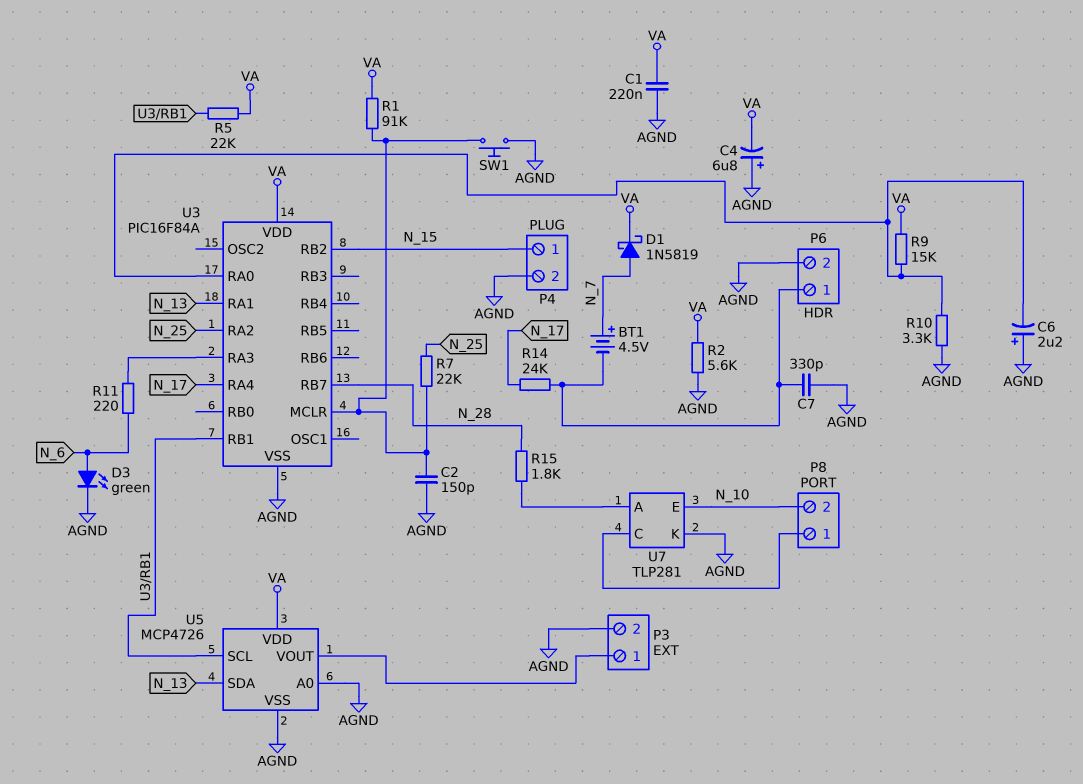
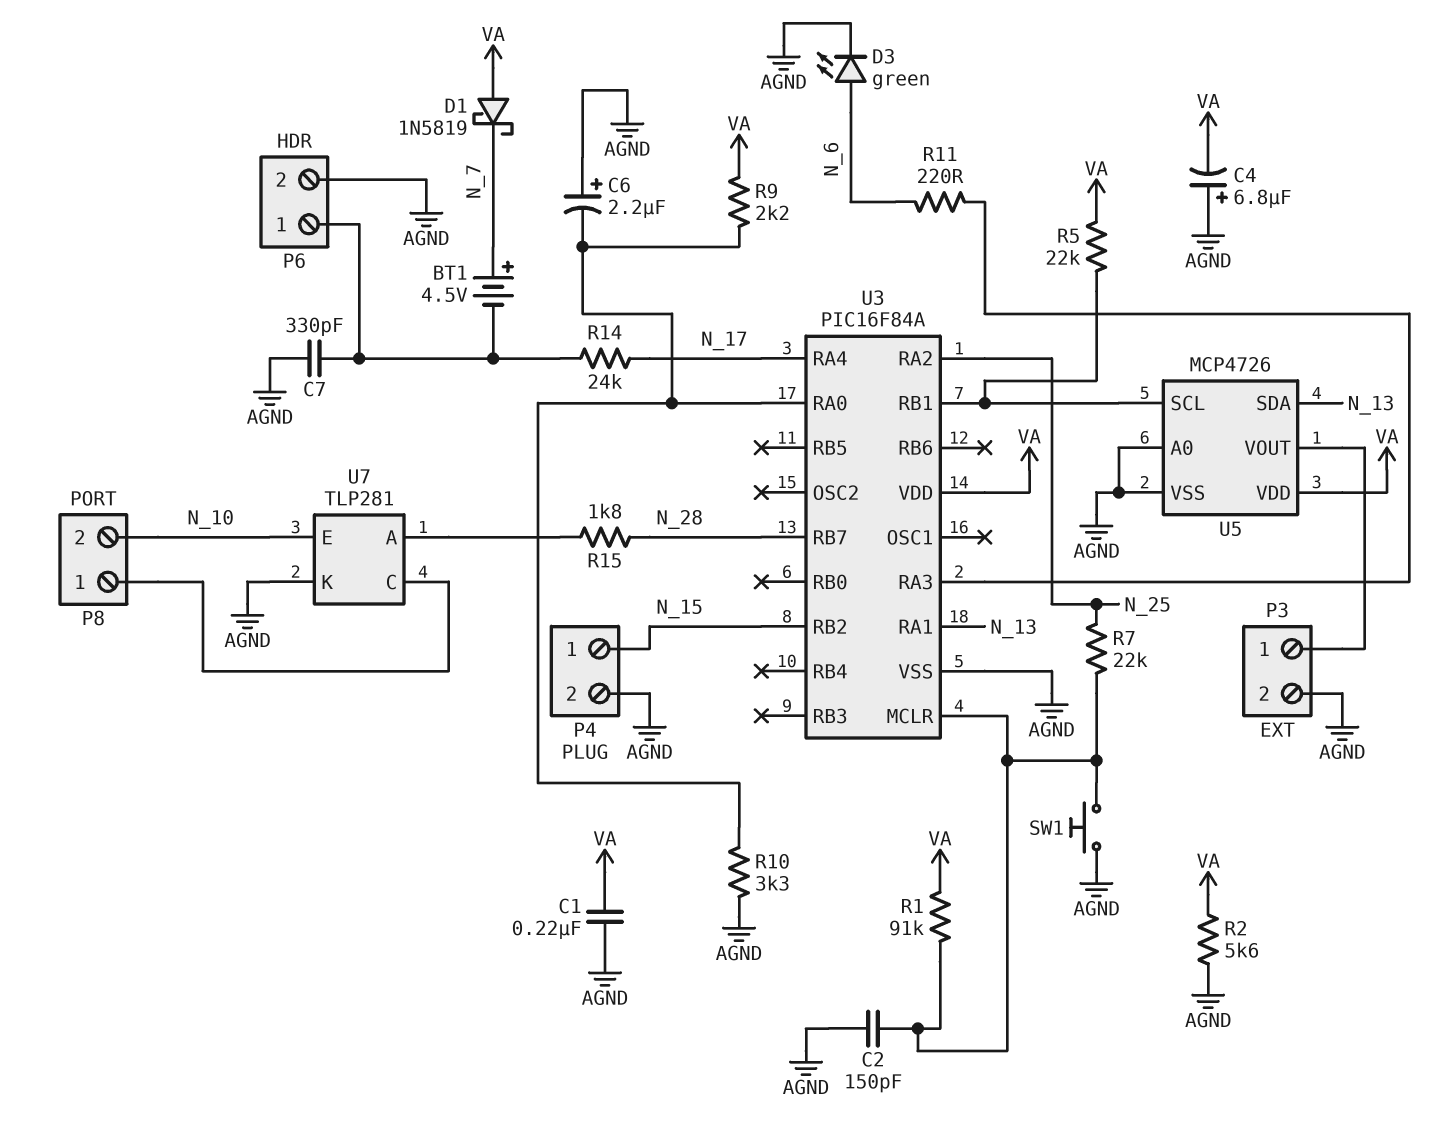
D1: schottky 1N5819 (A N_7, K VA) -> schottky 1N5819 (A VA, K N_7)
R9: 15k (U3/RA0, VA) -> 2.2k (U3/RA0, VA)

